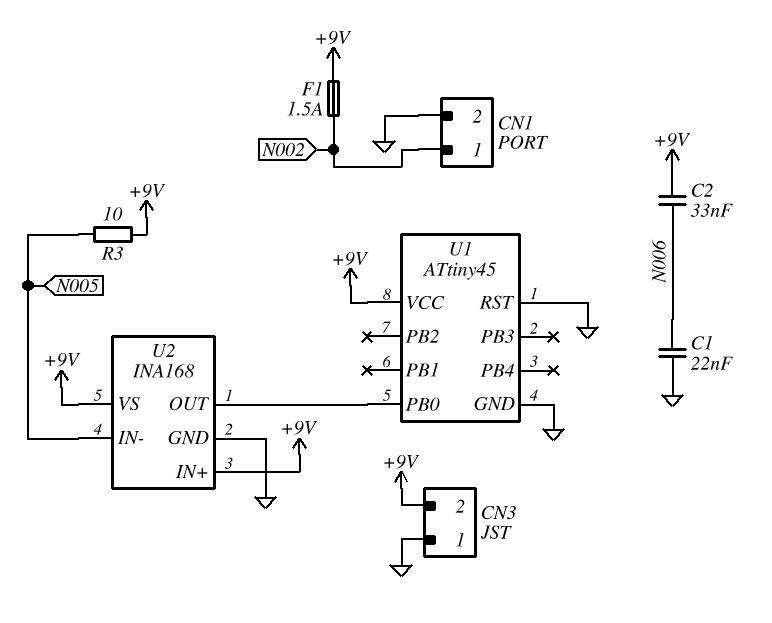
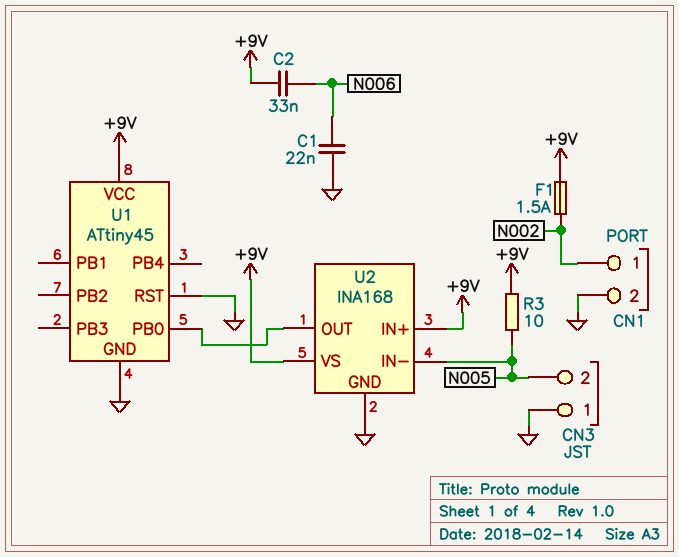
CN3 pin 2: +9V -> N005

